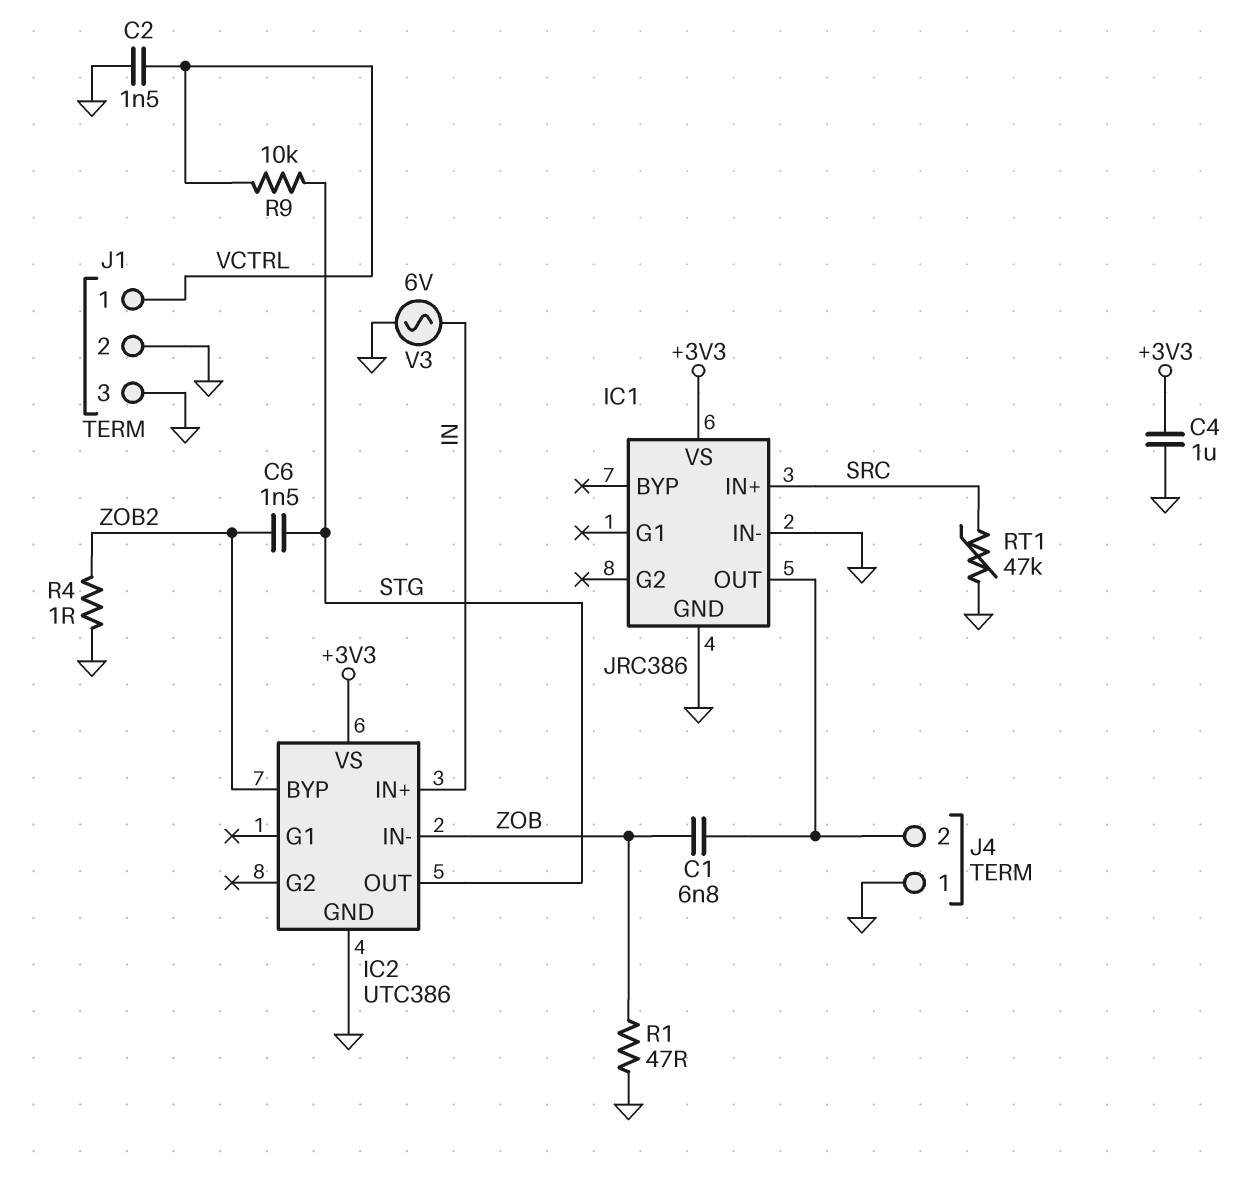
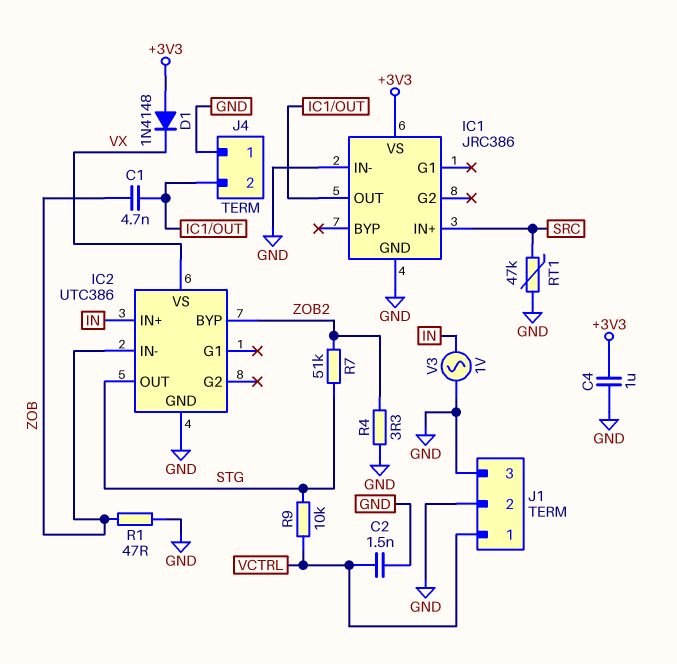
C1: 6.8nF (IC1/OUT, ZOB) -> 4.7nF (IC1/OUT, ZOB)
C6: 1.5nF (STG, ZOB2) -> none
D1: none -> diode 1N4148 (A +3V3, K VX)
IC2 pin VS: +3V3 -> VX
R4: 1 (GND, ZOB2) -> 3.3 (GND, ZOB2)
R7: none -> 51k (STG, ZOB2)
V3: AC 6V (GND, IN) -> AC 1V (GND, IN)

